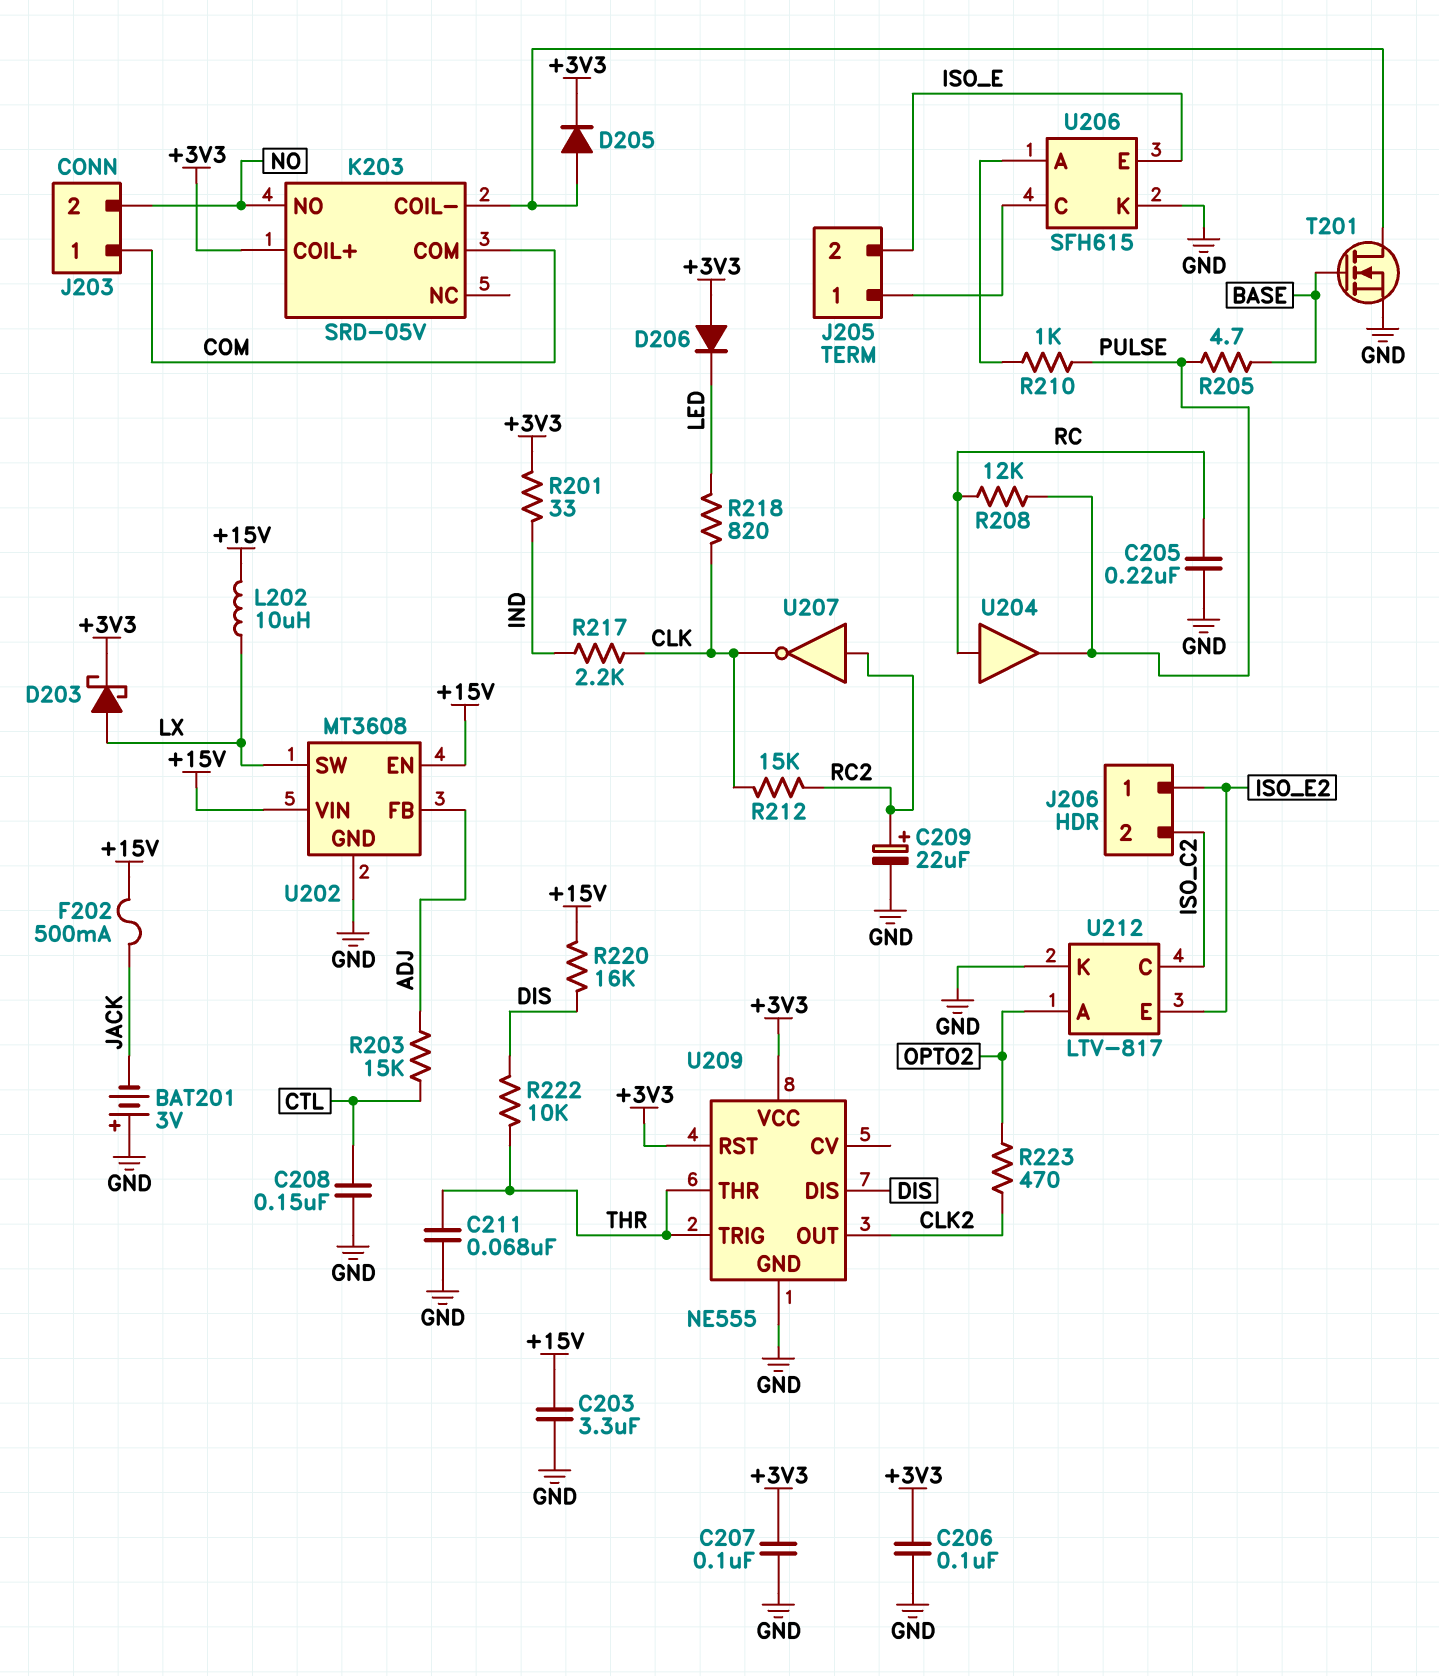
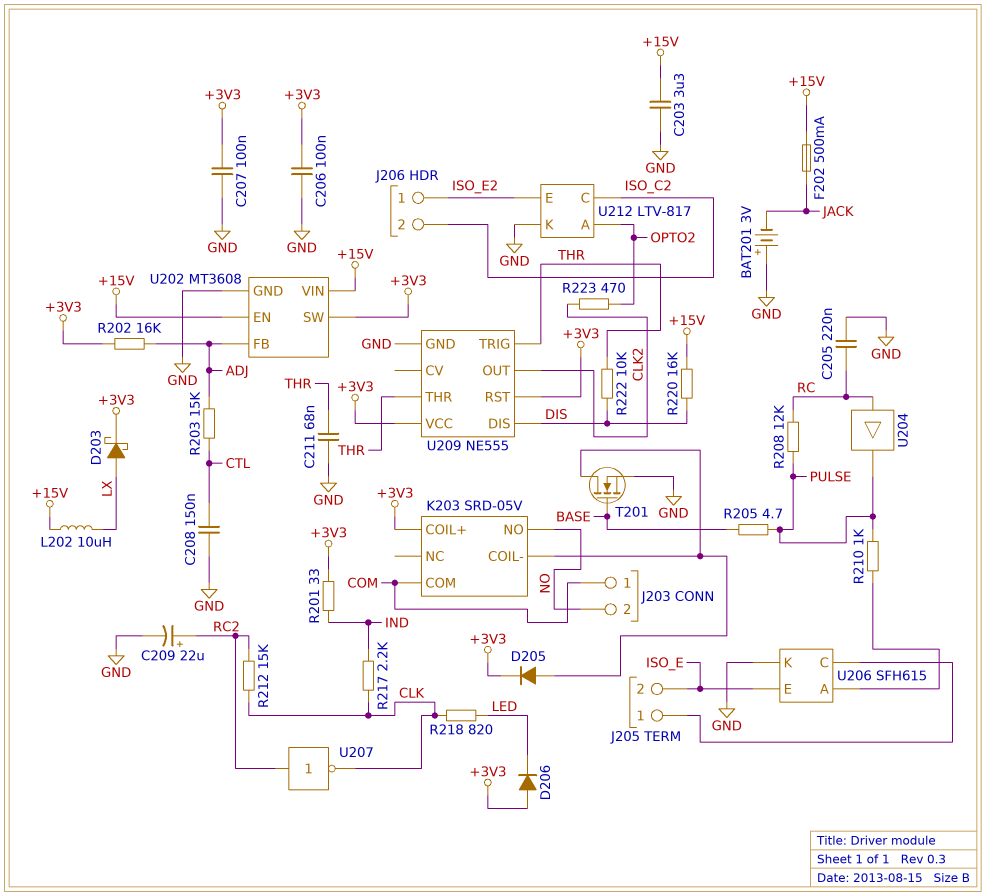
R202: none -> 16k (+3V3, ADJ)
U202 pin SW: LX -> +3V3

